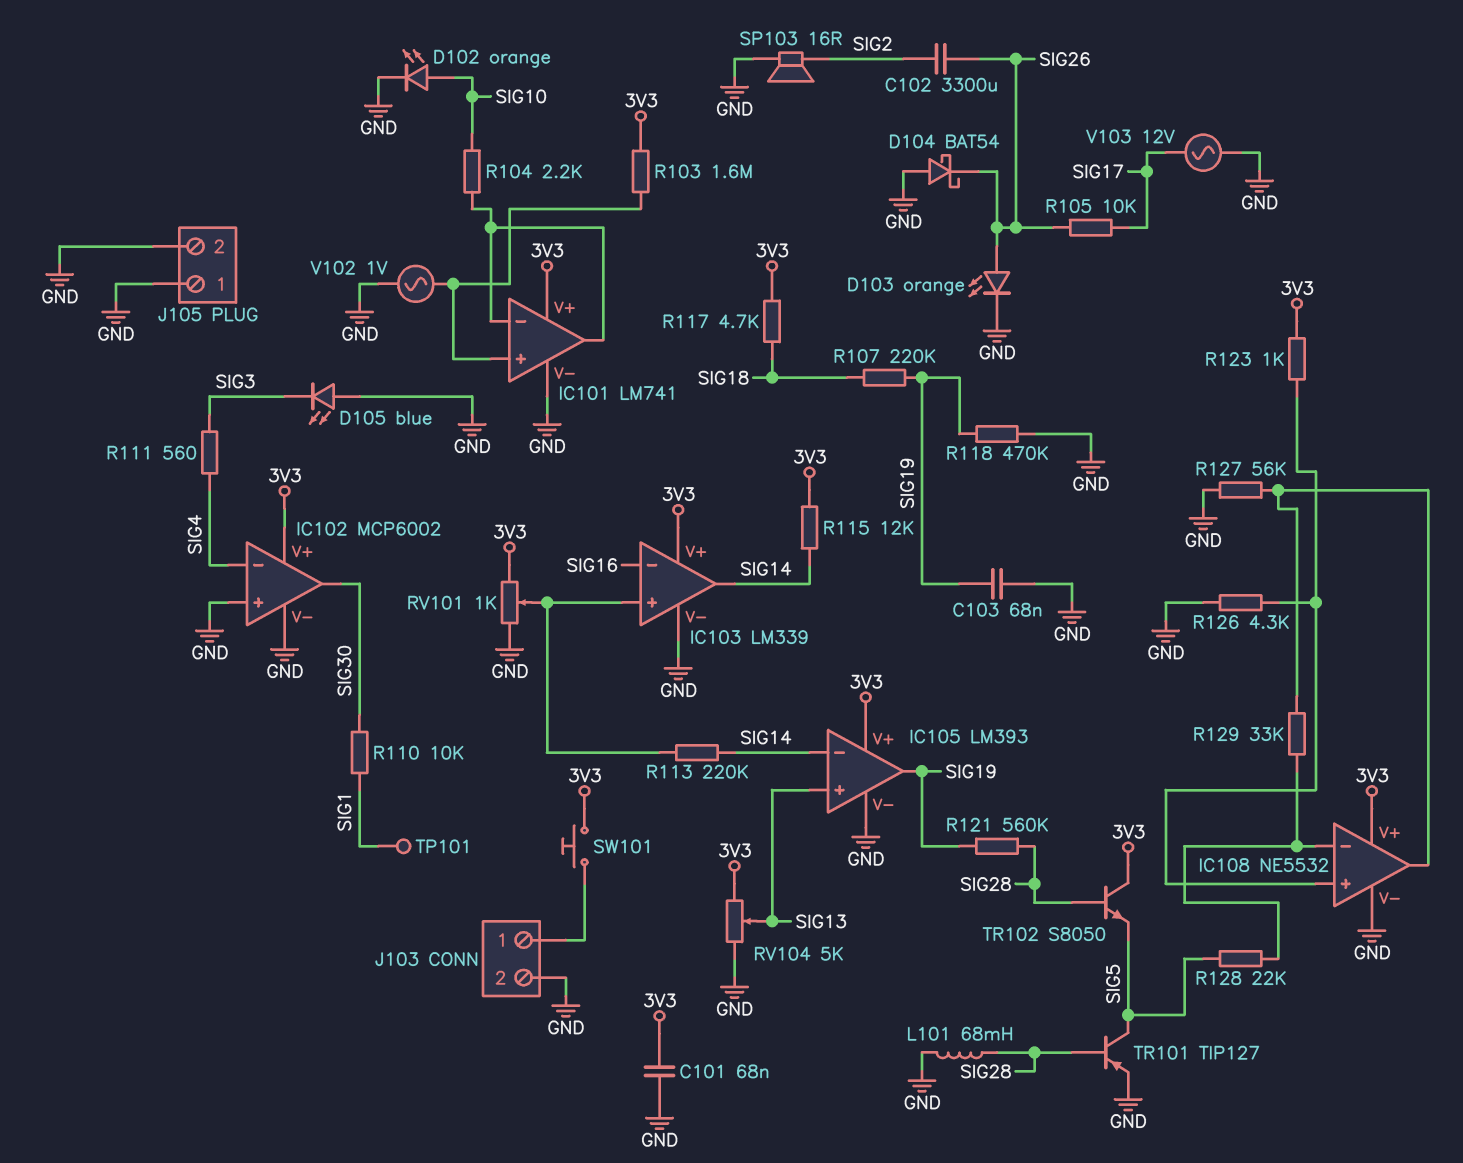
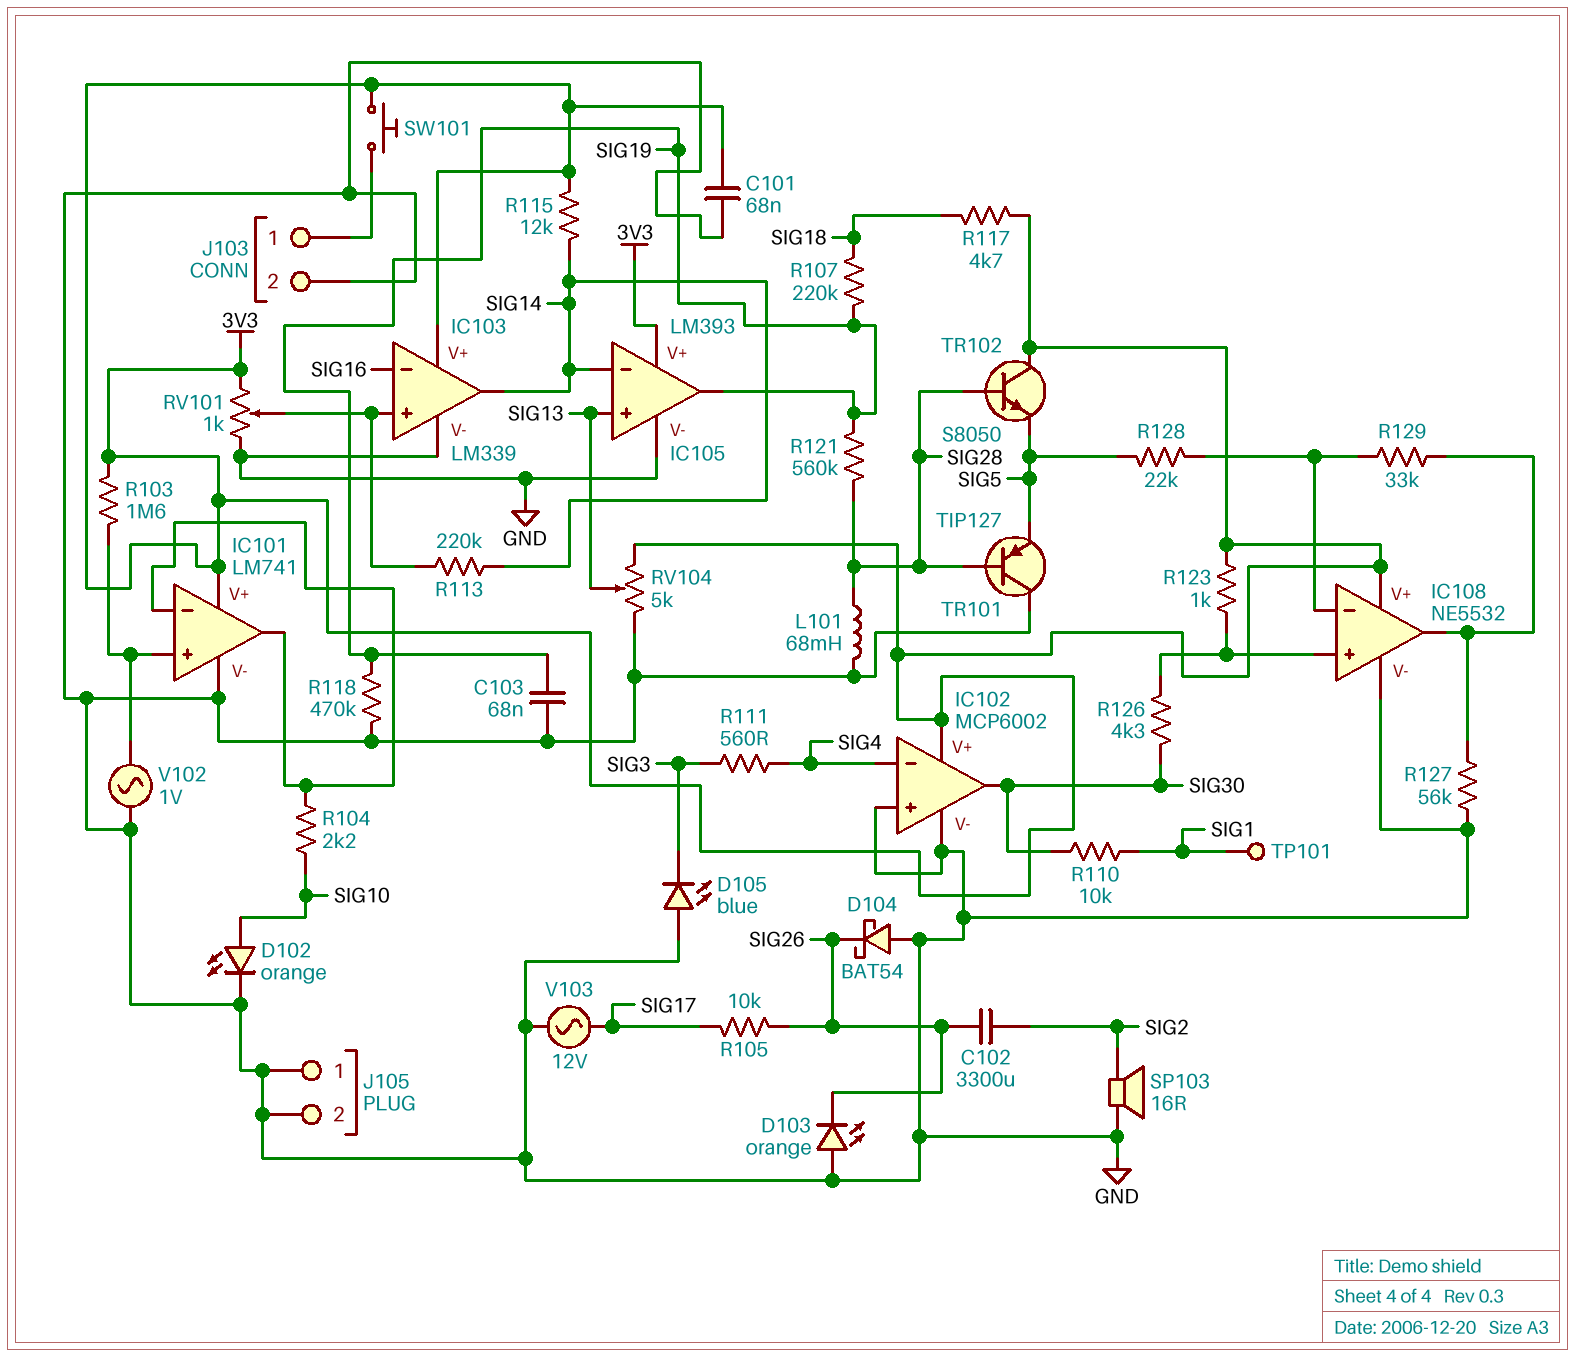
D103: LED orange (A SIG26, K GND) -> LED orange (A GND, K SIG26)
R126: 4.3k (GND, IC108/in+) -> 4.3k (IC108/in+, SIG30)
TR101: PNP TIP127 (B SIG28, C SIG5, E GND) -> PNP TIP127 (B SIG28, C GND, E SIG5)

